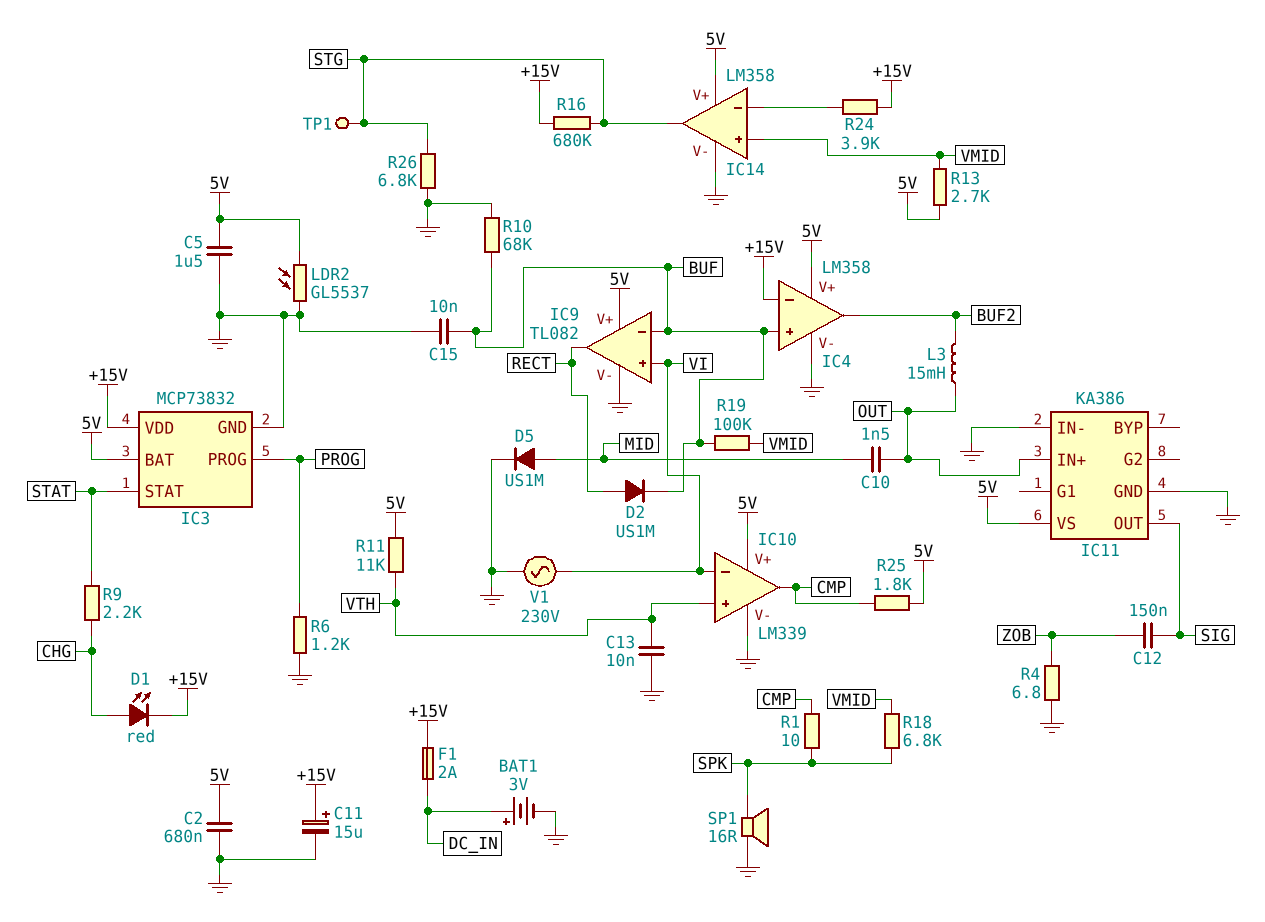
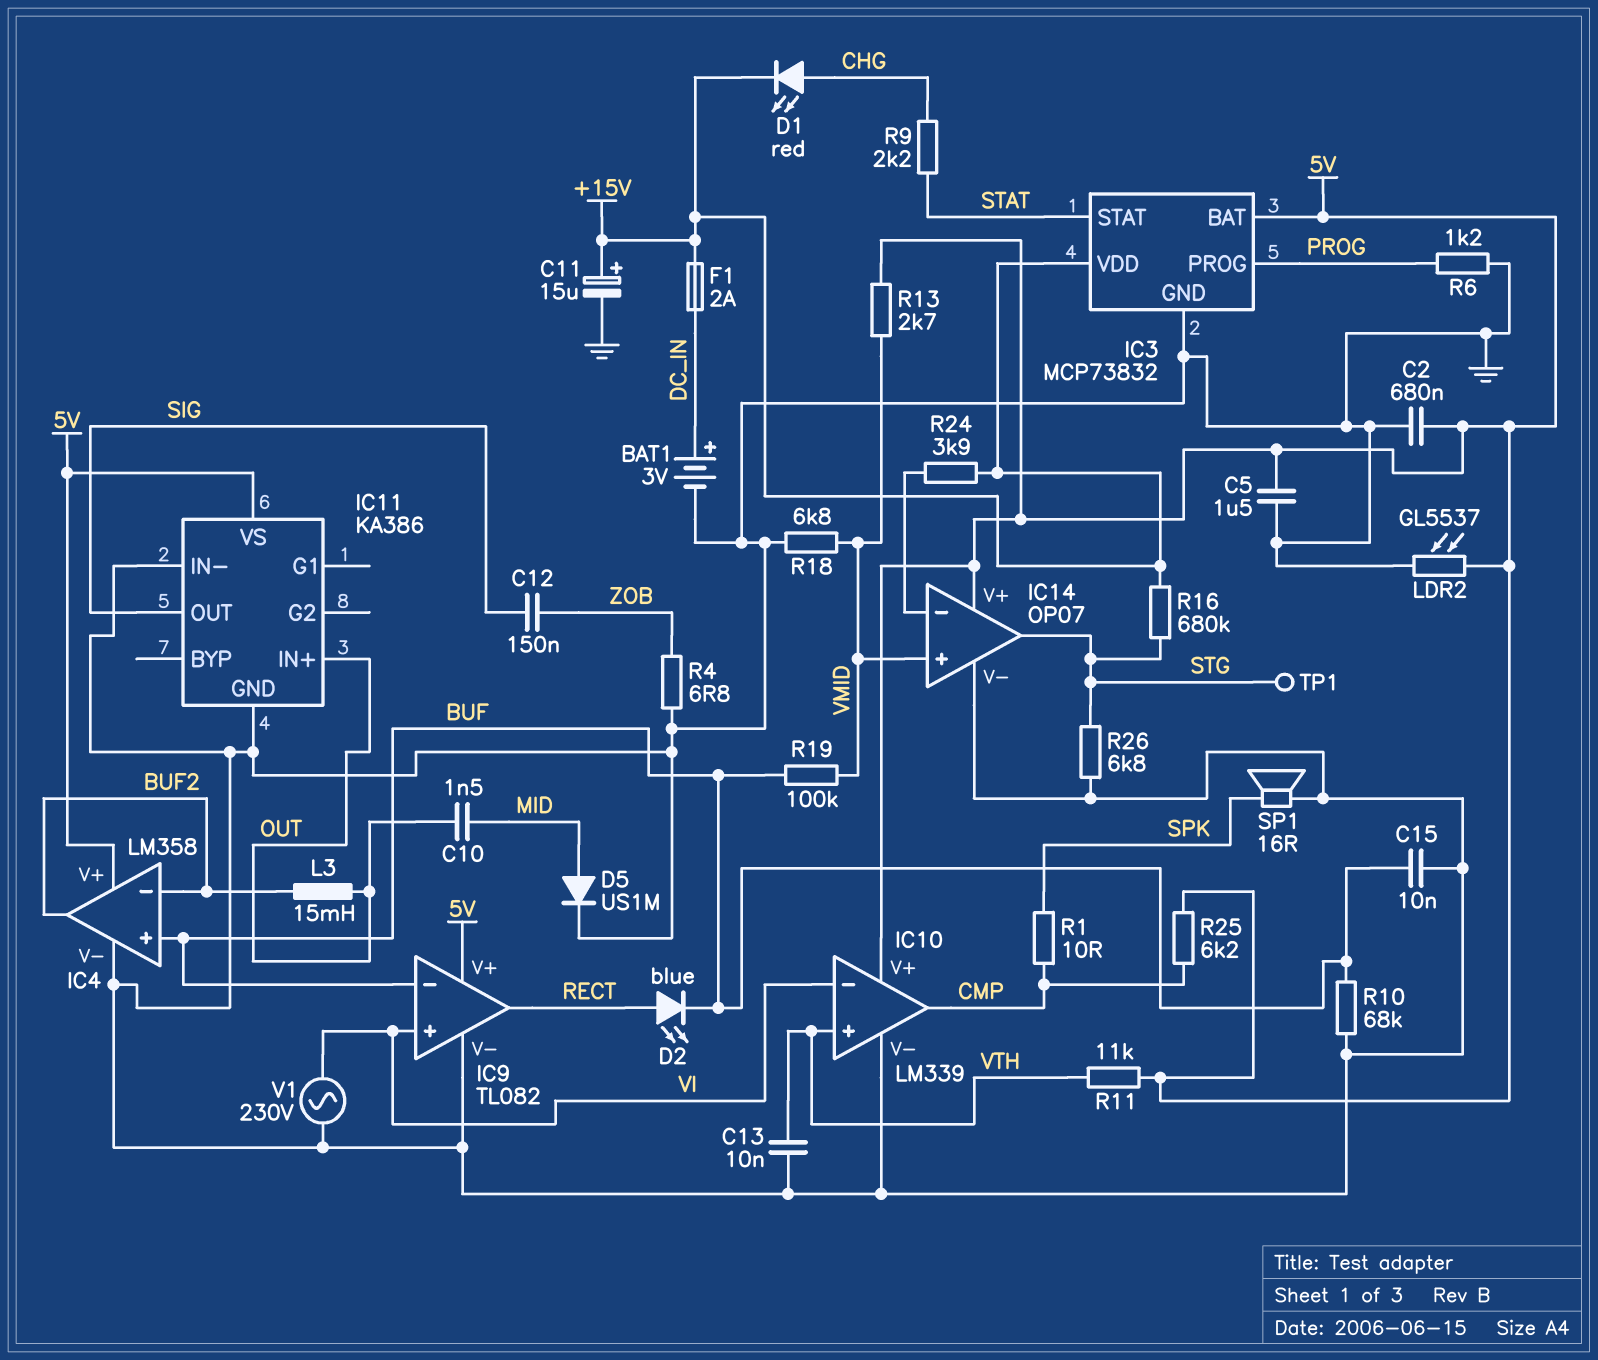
D2: diode US1M (A RECT, K BUF) -> LED blue (A RECT, K BUF)
IC4 pin in-: +15V -> BUF2
IC14: LM358 -> OP07
R18: 6.8k (SPK, VMID) -> 6.8k (GND, VMID)
R25: 1.8k (5V, CMP) -> 6.2k (5V, CMP)

